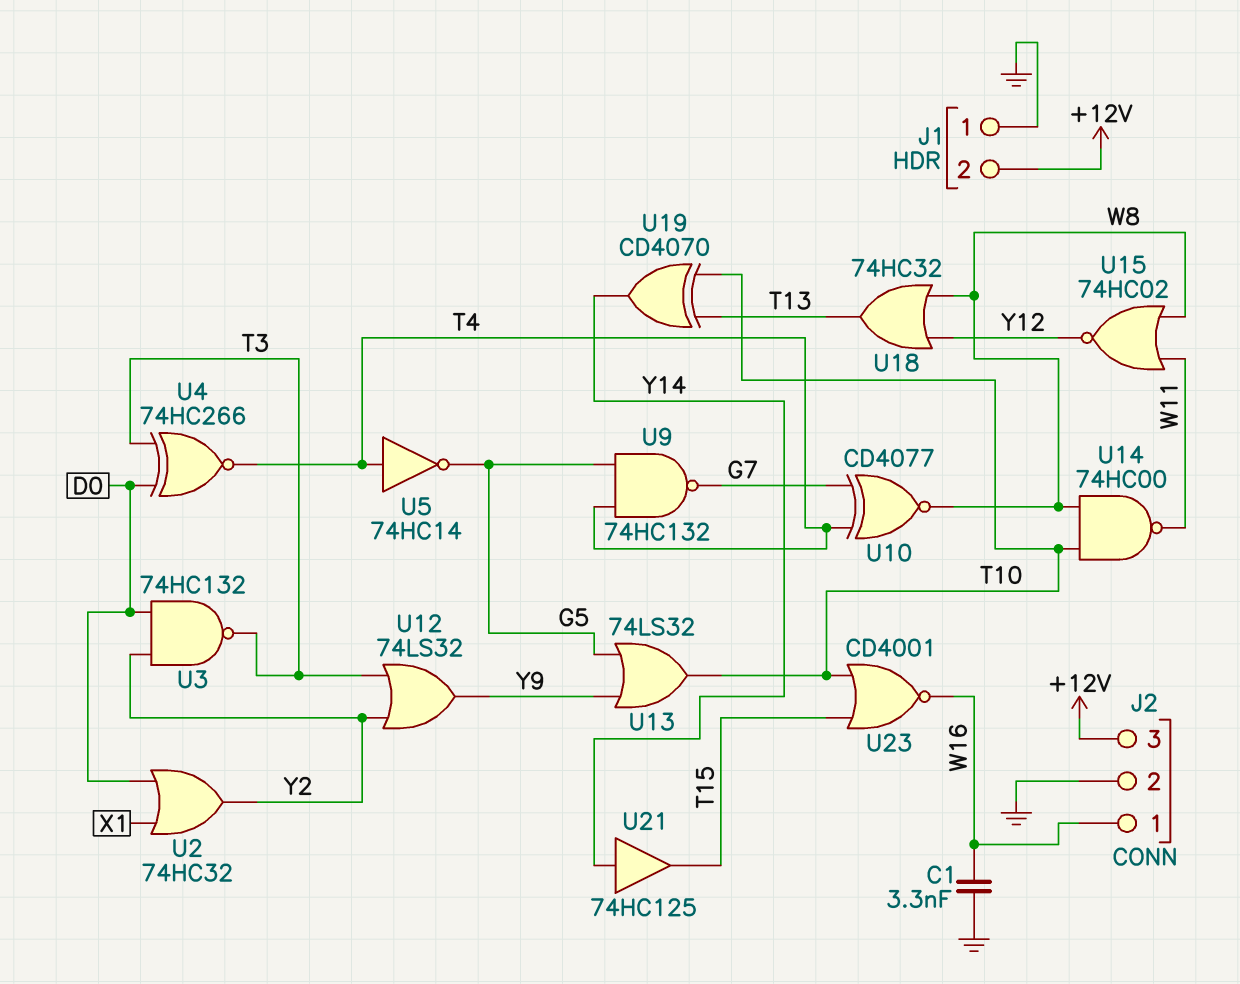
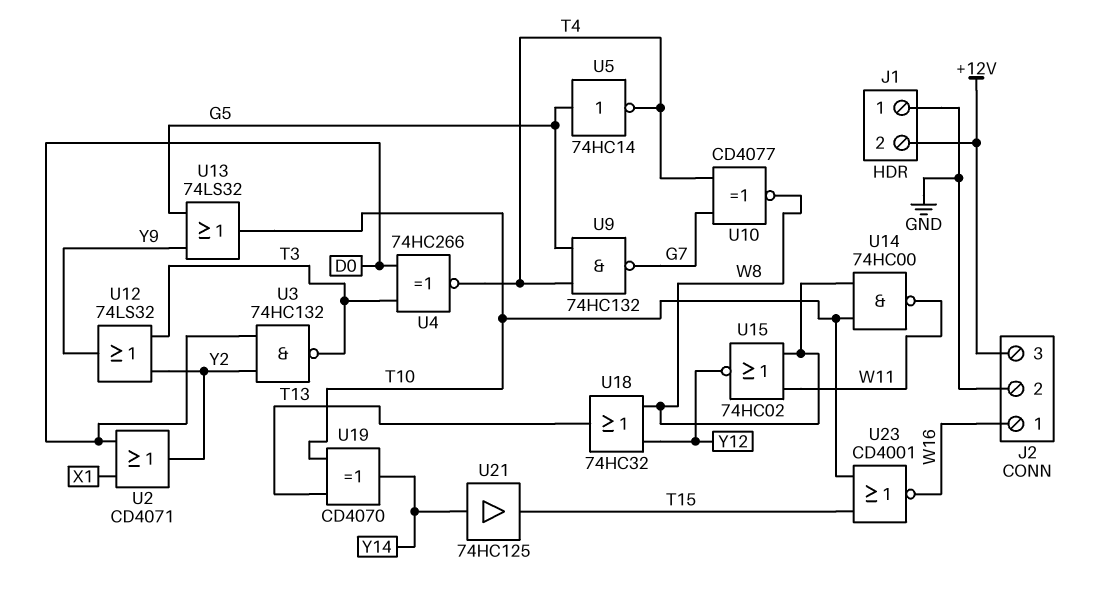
C1: 3.3nF (GND, W16) -> none
U2: OR 74HC32 (in D0, in X1, out Y2) -> OR CD4071 (in D0, in X1, out Y2)
U5: NOT 74HC14 (in T4, out G5) -> NOT 74HC14 (in G5, out T4)

